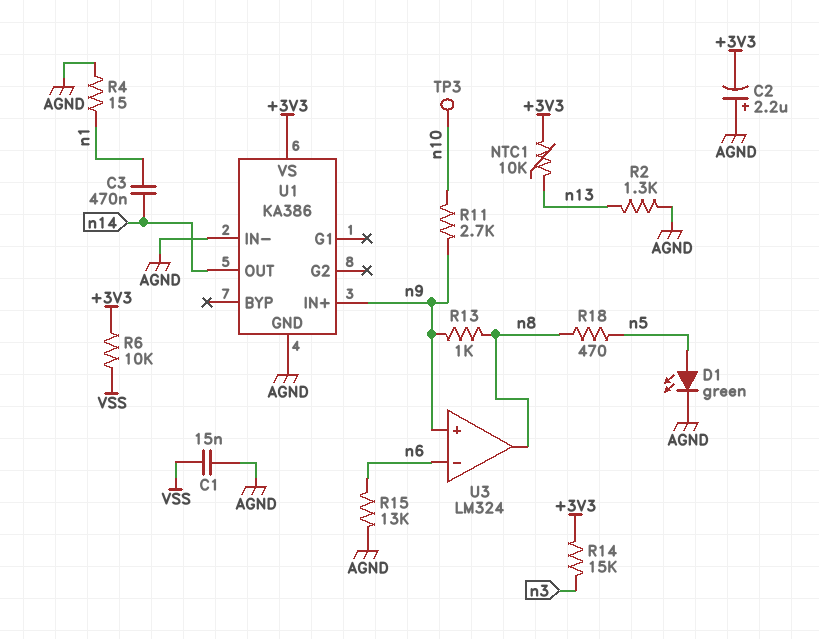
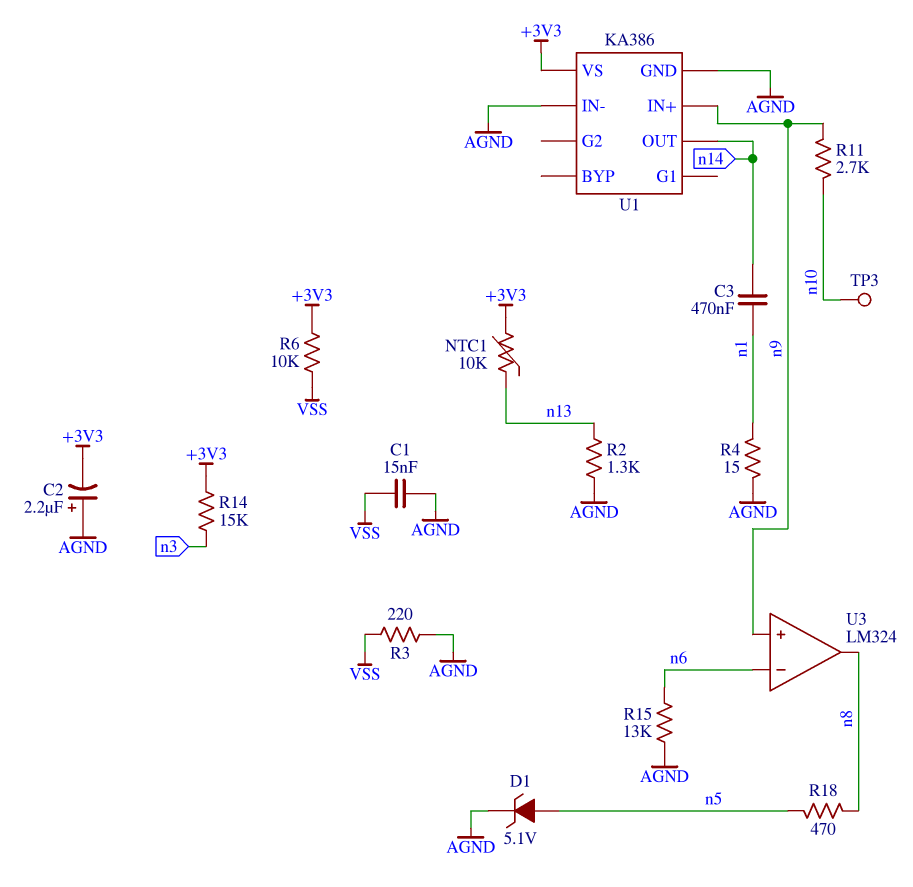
D1: LED green (A n5, K AGND) -> zener 5.1V (A n5, K AGND)
R3: none -> 220 (AGND, VSS)
R13: 1k (n8, n9) -> none

